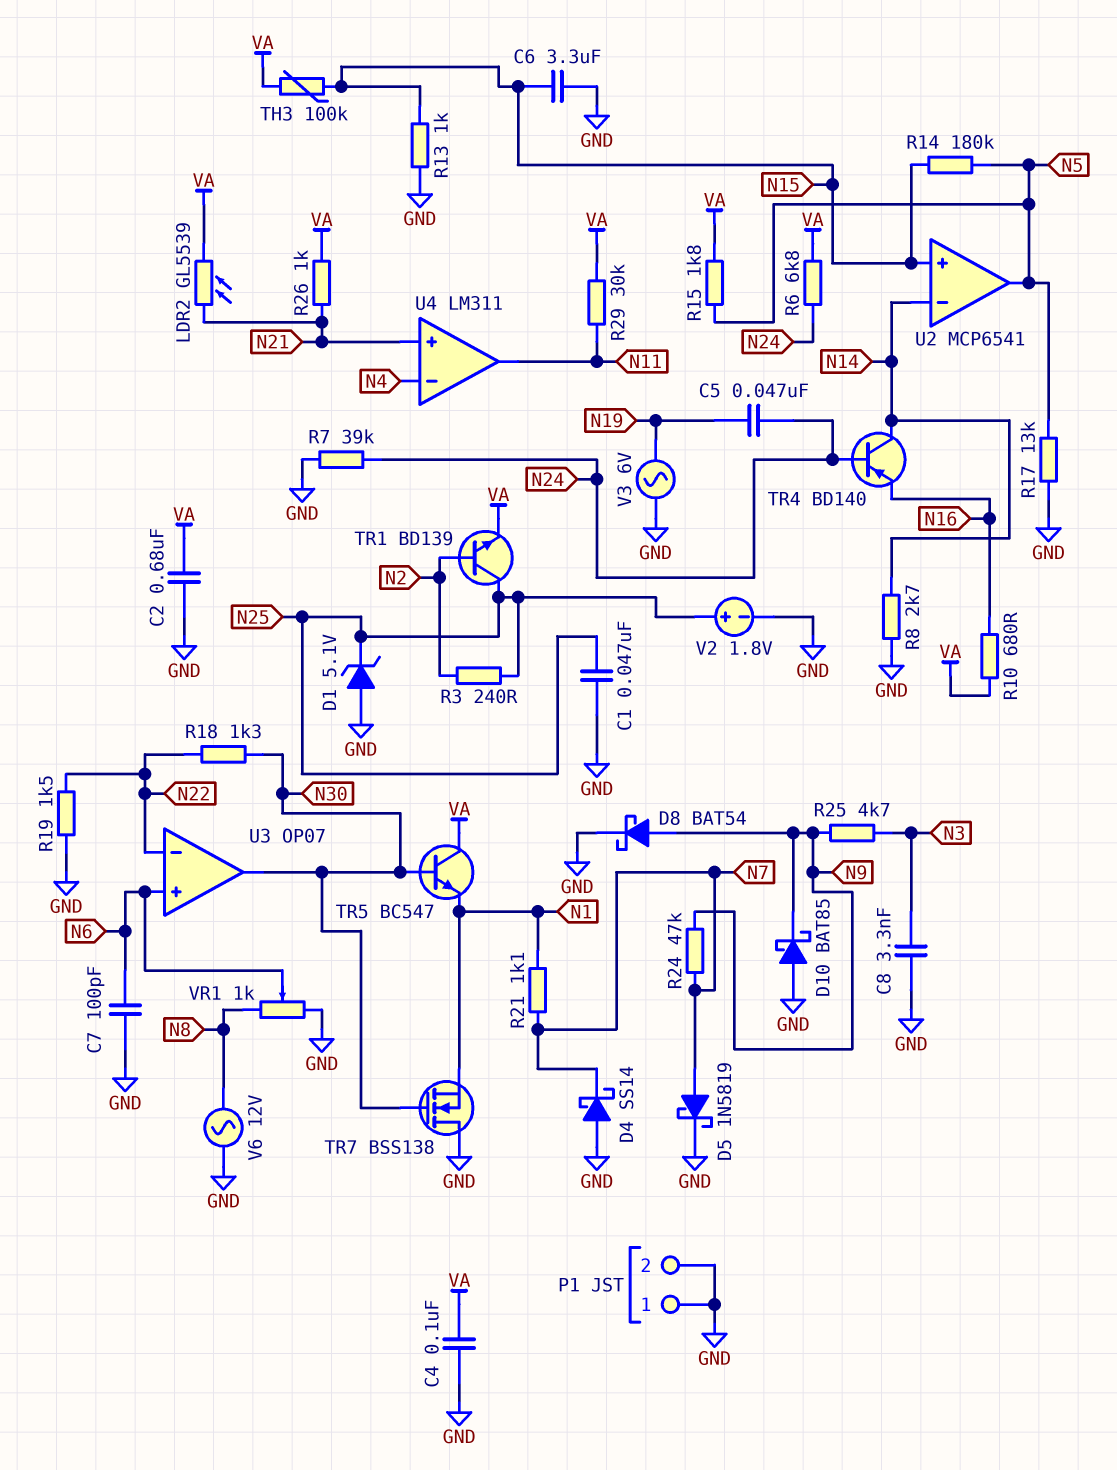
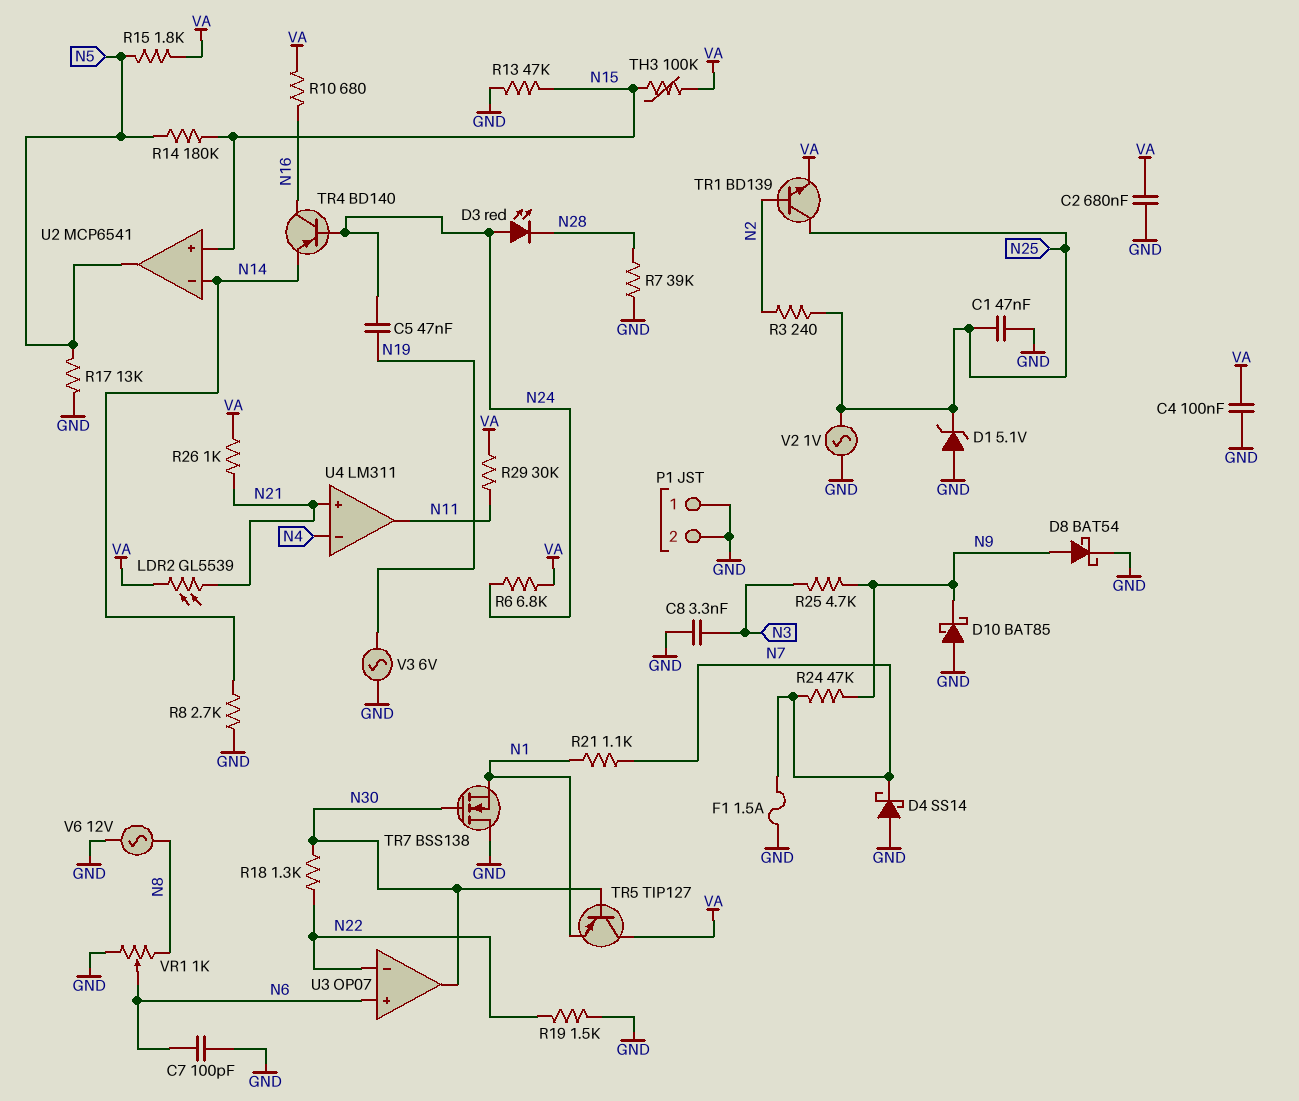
C6: 3.3uF (GND, N15) -> none
D3: none -> LED red (A N24, K N28)
D5: schottky 1N5819 (A N7, K GND) -> none
F1: none -> 1.5A (GND, N7)
R7: 39k (GND, N24) -> 39k (GND, N28)
R13: 1k (GND, N15) -> 47k (GND, N15)
TR4: PNP BD140 (B N24, C N14, E N16) -> PNP BD140 (B N24, C N16, E N14)
TR5: NPN BC547 (B N30, C VA, E N1) -> PNP TIP127 (B N30, C VA, E N1)
V2: 1.8V (plus N25, minus GND) -> AC 1V (GND, N25)

